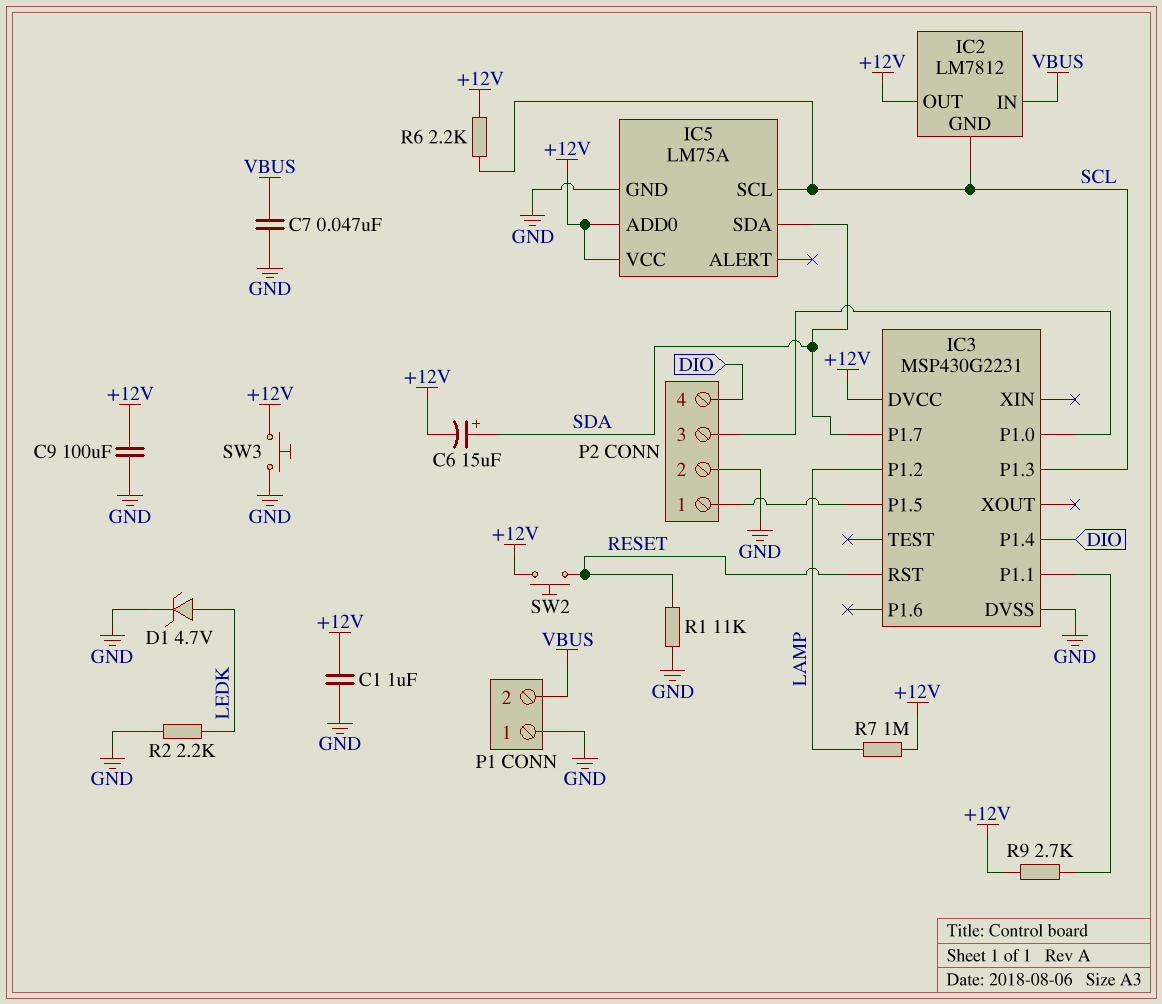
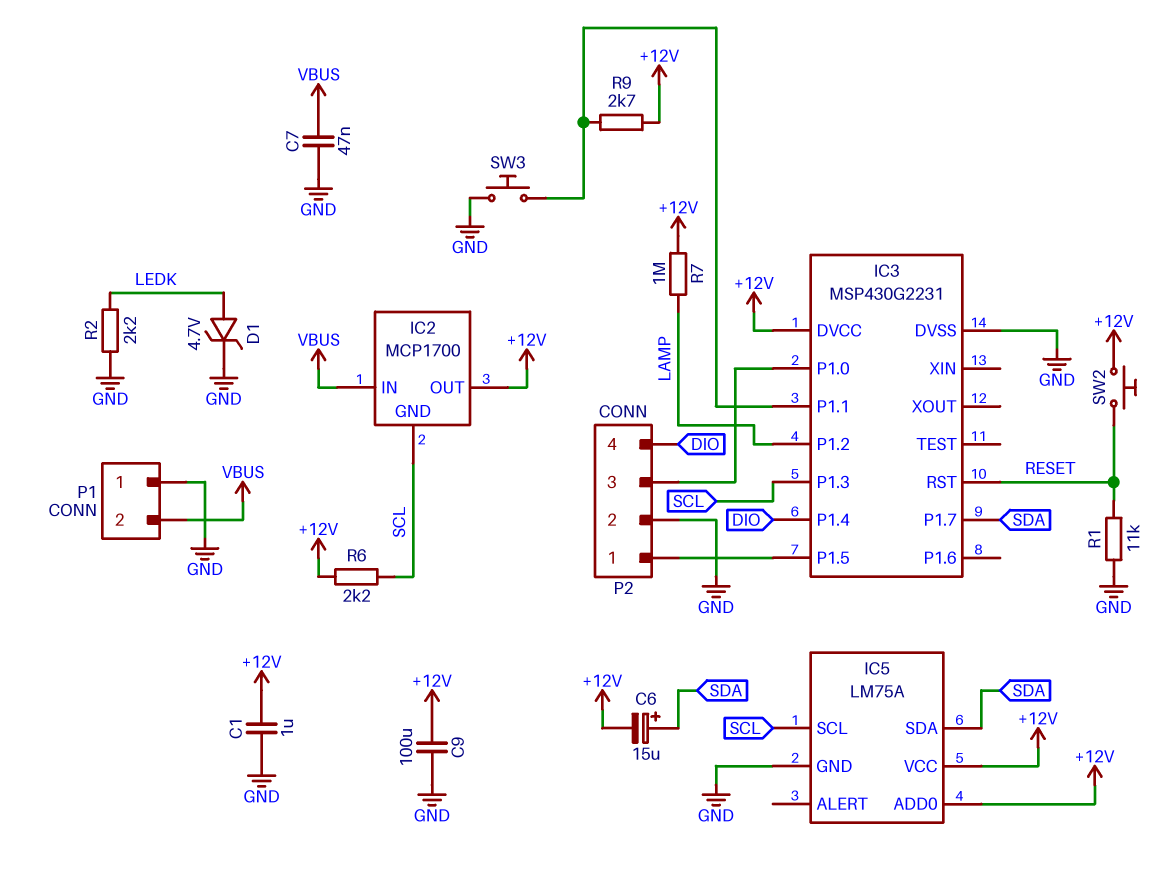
IC2: LM7812 -> MCP1700
SW3: button (+12V, GND) -> button (GND, IC3/P1.1)

